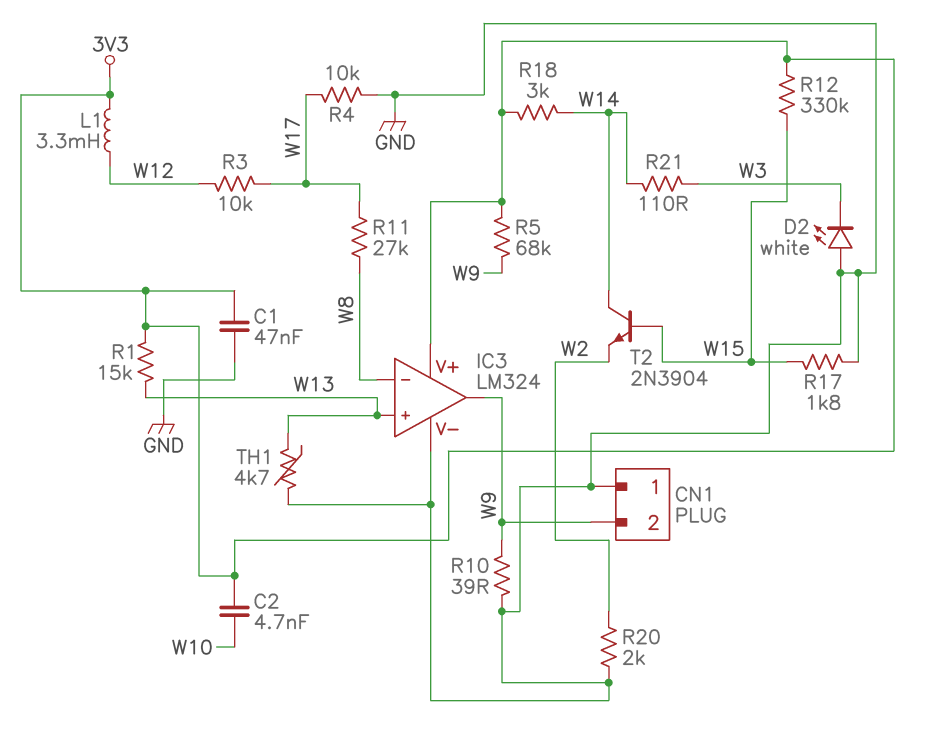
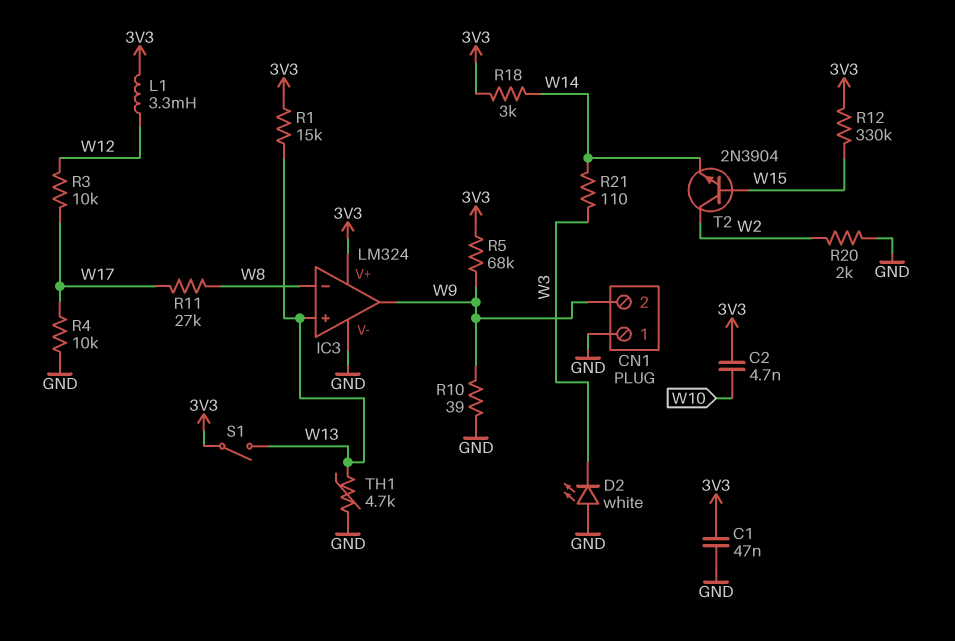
R17: 1.8k (GND, W15) -> none
S1: none -> switch (3V3, W13)
T2: NPN 2N3904 (B W15, C W14, E W2) -> NPN 2N3904 (B W15, C W2, E W14)

